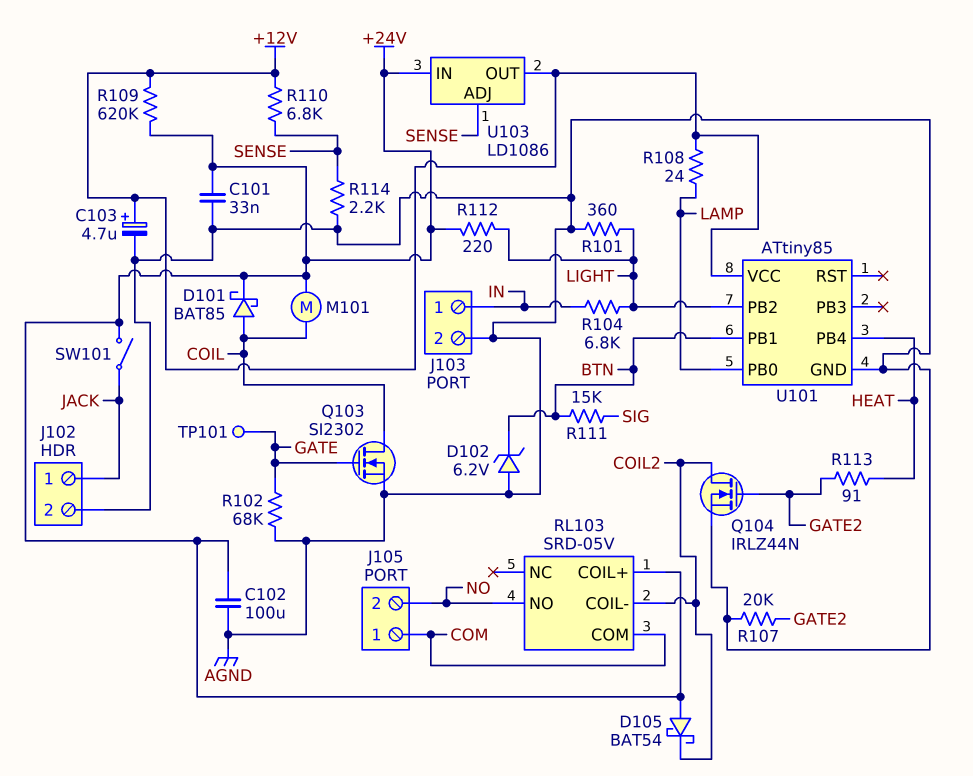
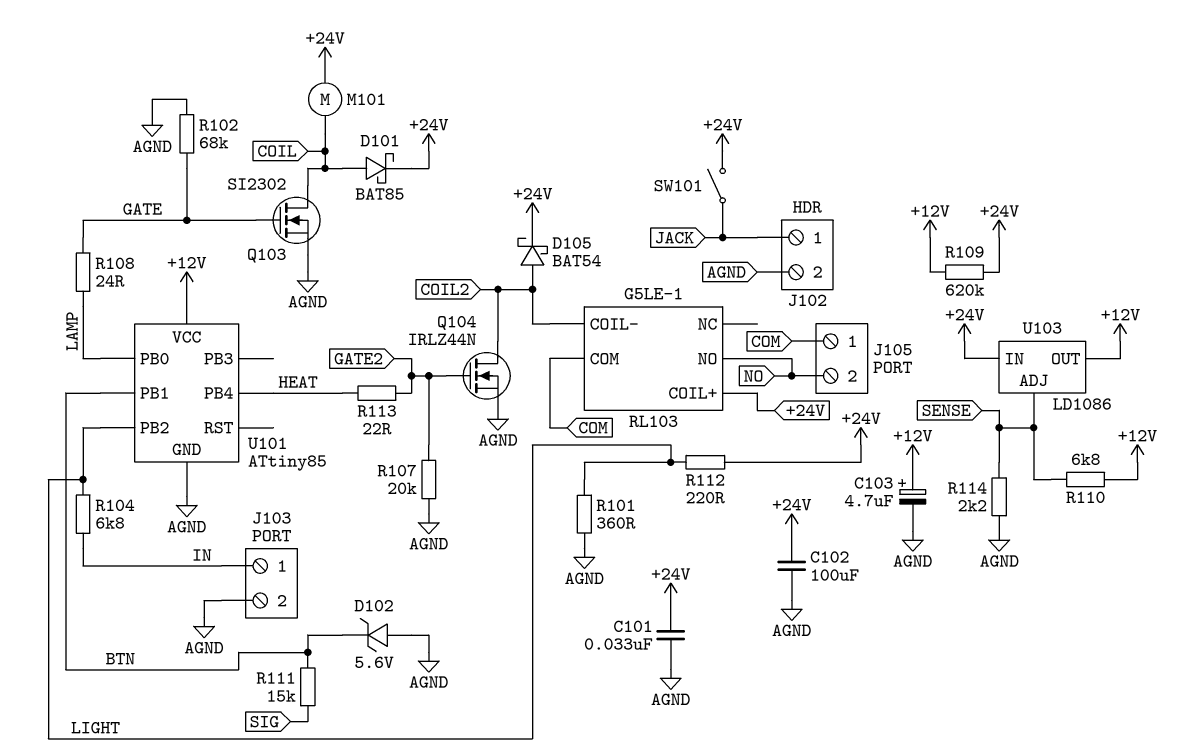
D102: zener 6.2V (A AGND, K BTN) -> zener 5.6V (A AGND, K BTN)
D105: schottky BAT54 (A +24V, K COIL2) -> schottky BAT54 (A COIL2, K +24V)
R108: 24 (+12V, LAMP) -> 24 (GATE, LAMP)
R113: 91 (GATE2, HEAT) -> 22 (GATE2, HEAT)
RL103: SRD-05V -> G5LE-1
TP101: test point (GATE) -> none

